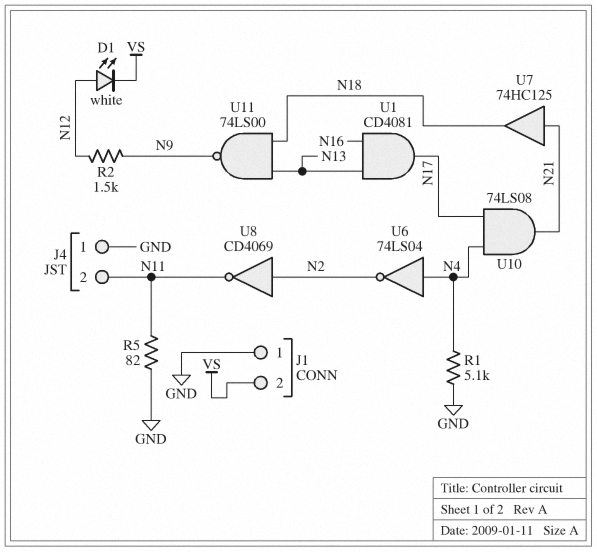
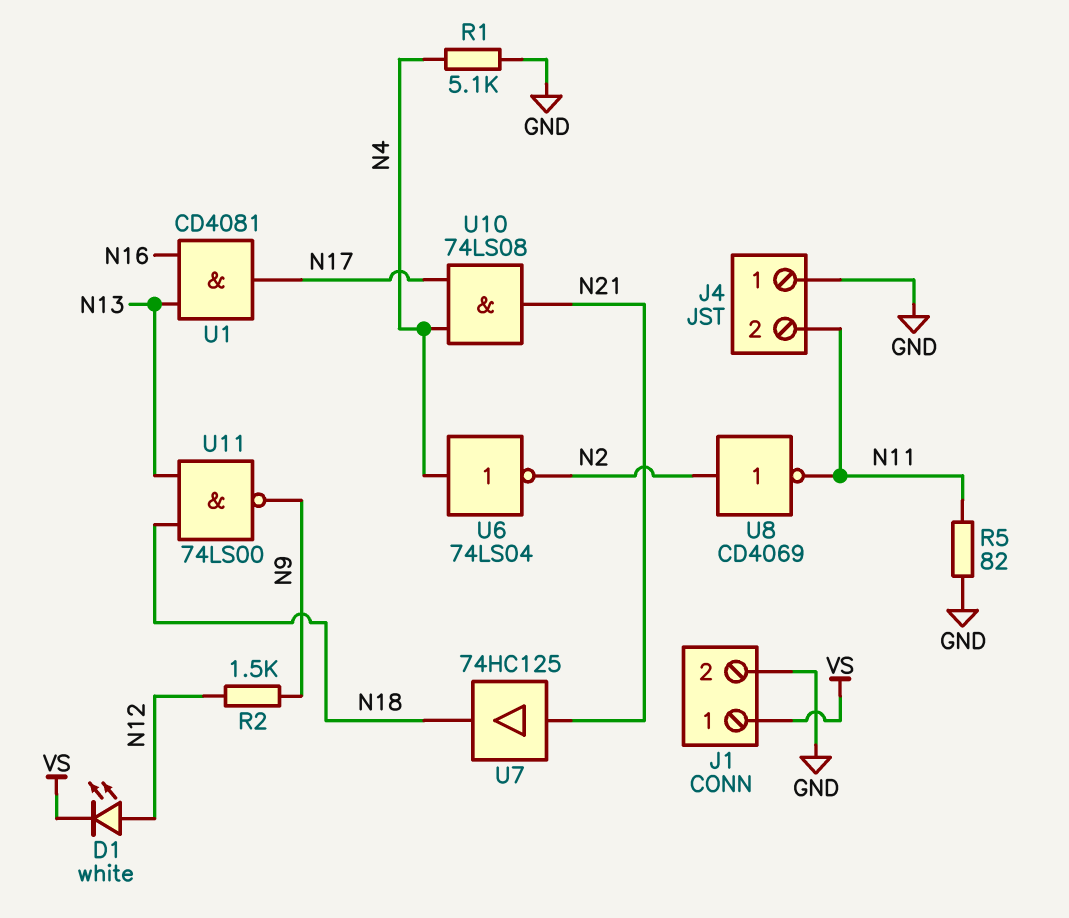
J1 pin 1: GND -> VS
J1 pin 2: VS -> GND

